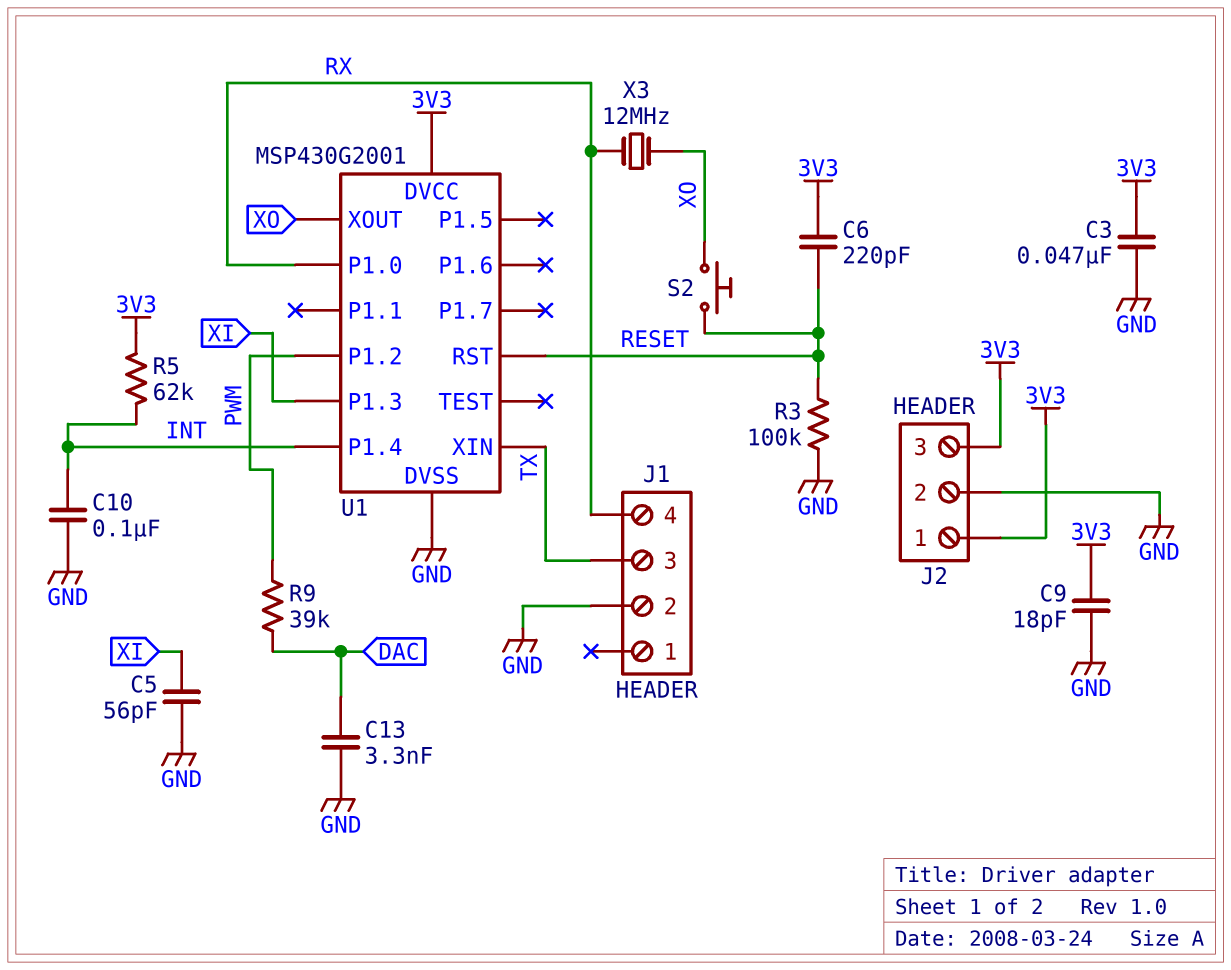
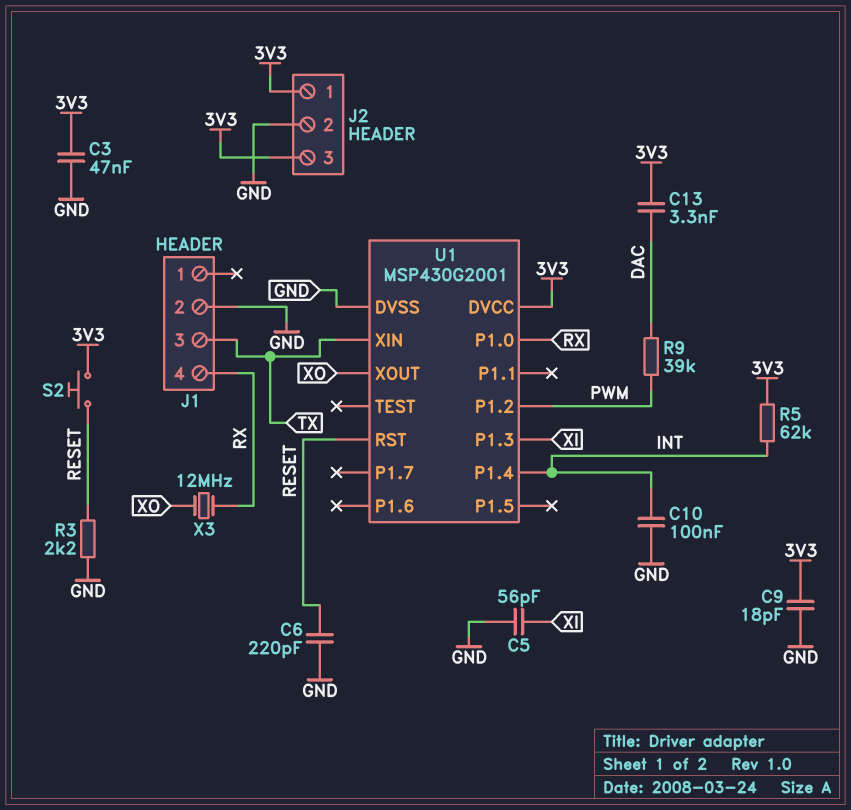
C6: 220pF (3V3, RESET) -> 220pF (GND, RESET)
C13: 3.3nF (DAC, GND) -> 3.3nF (3V3, DAC)
R3: 100k (GND, RESET) -> 2.2k (GND, RESET)
S2: button (RESET, XO) -> button (3V3, RESET)

